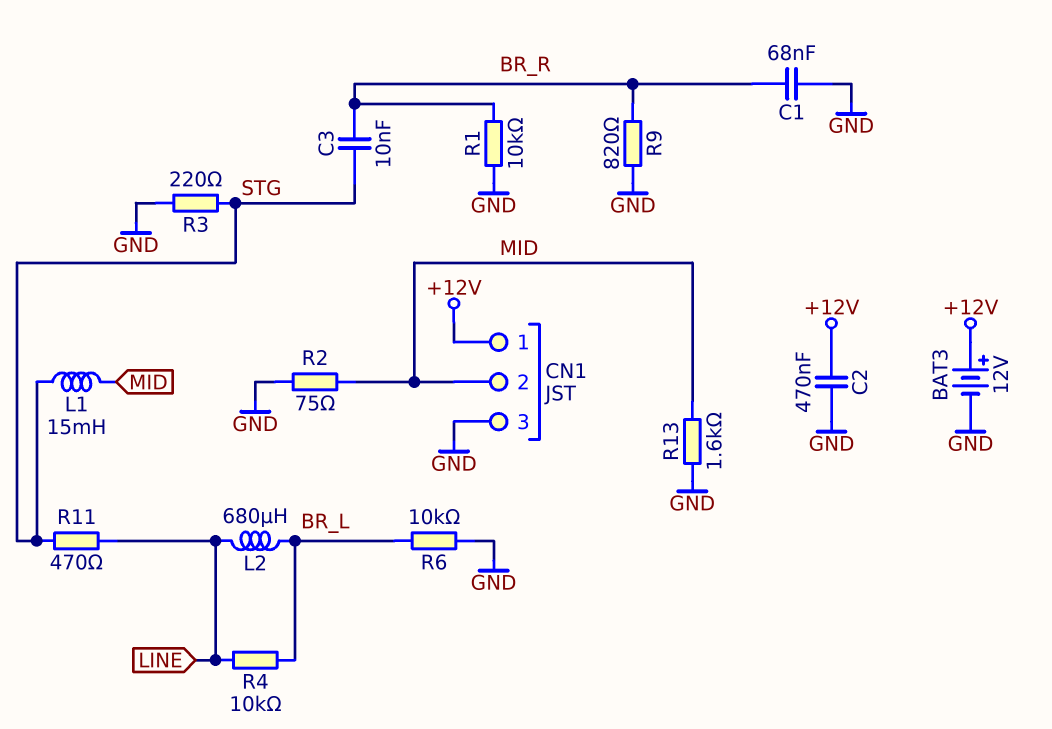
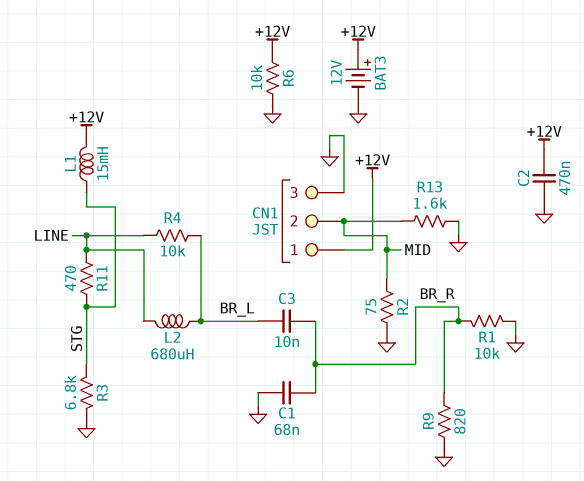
C3: 10nF (BR_R, STG) -> 10nF (BR_L, BR_R)
L1: 15mH (MID, STG) -> 15mH (+12V, STG)
R3: 220 (GND, STG) -> 6.8k (GND, STG)
R6: 10k (BR_L, GND) -> 10k (+12V, GND)

